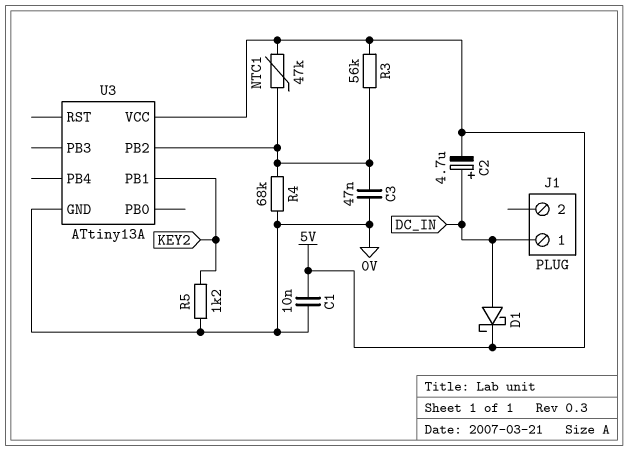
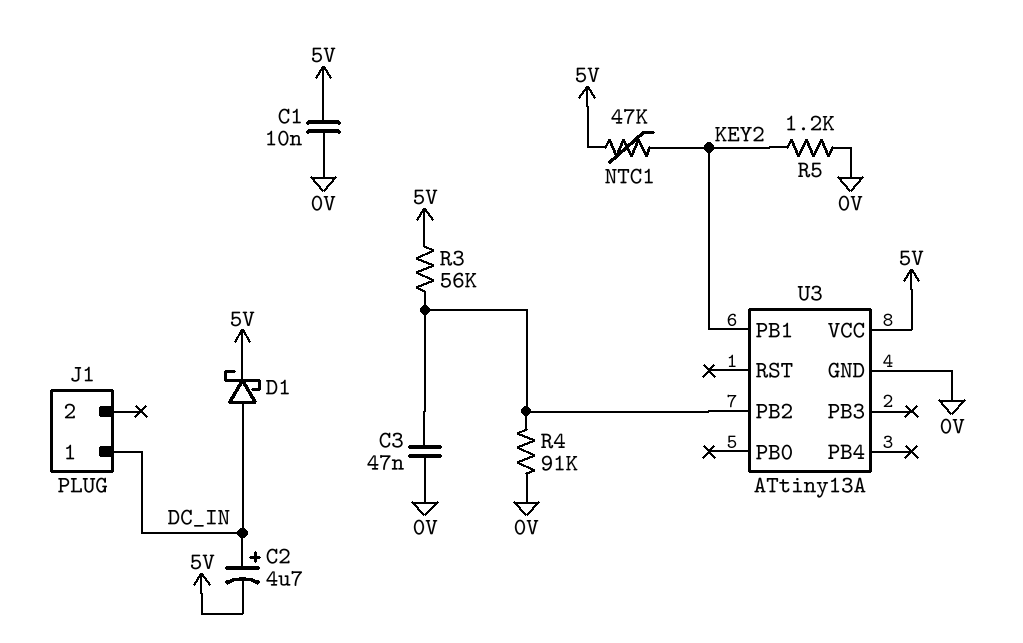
NTC1: 47k (5V, U3/PB2) -> 47k (5V, KEY2)
R4: 68k (0V, U3/PB2) -> 91k (0V, U3/PB2)

